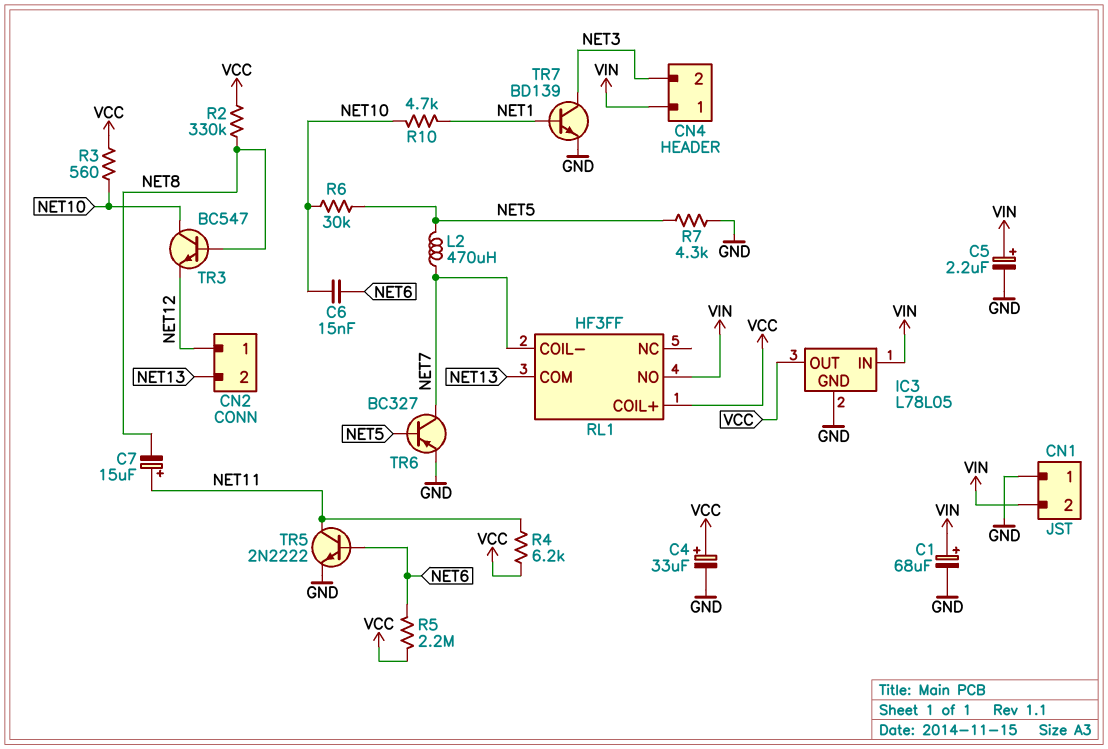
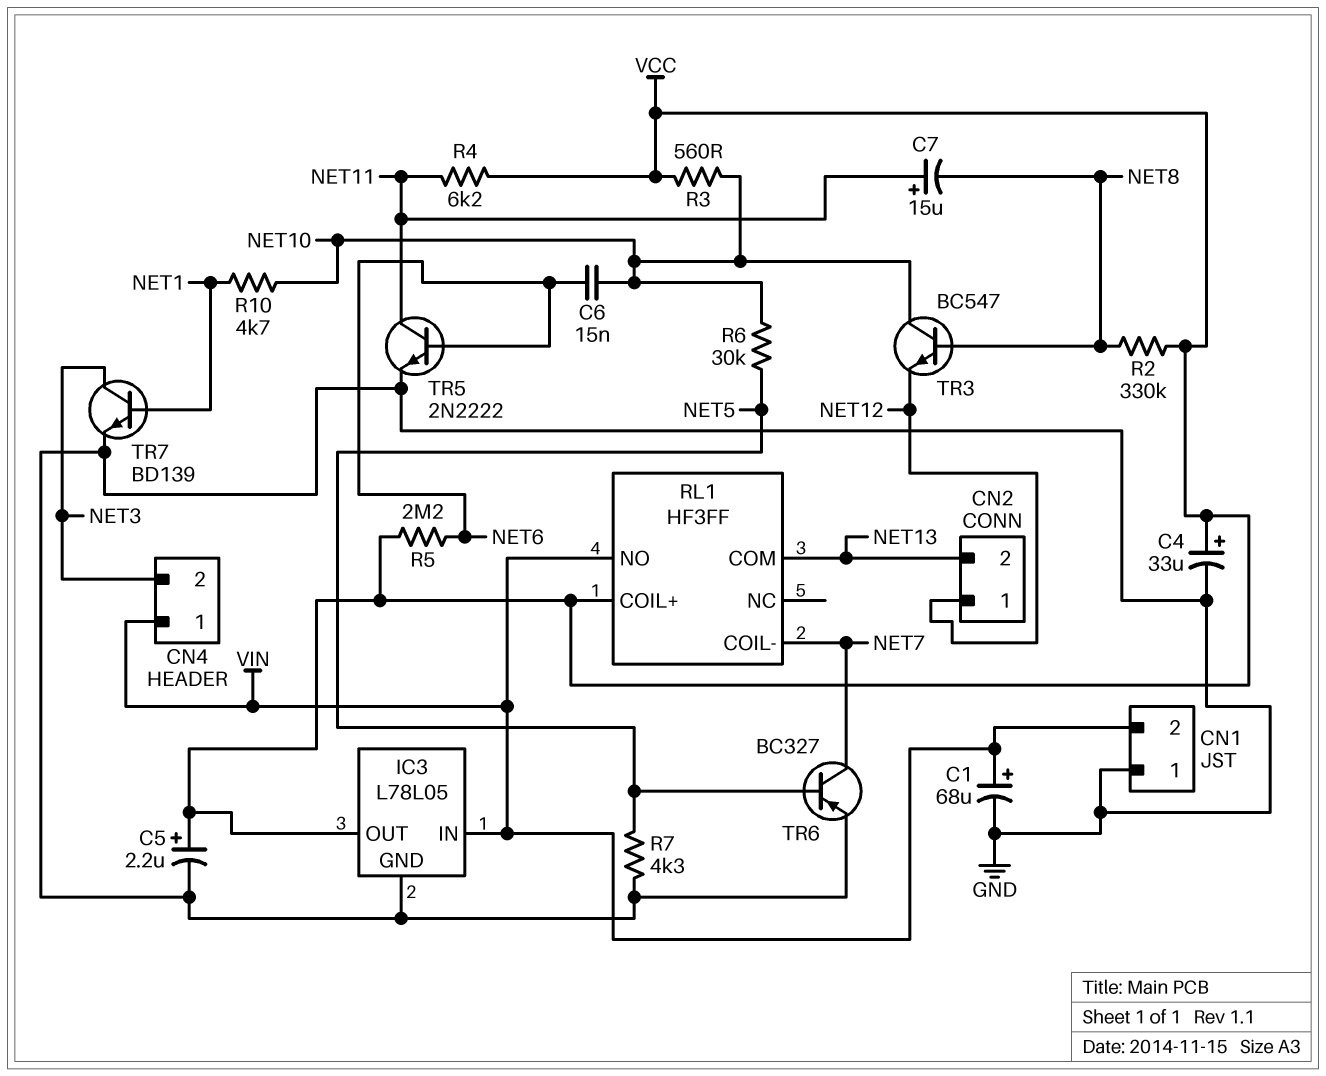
C5: 2.2uF (plus VIN, minus GND) -> 2.2uF (plus VCC, minus GND)
L2: 470uH (NET5, NET7) -> none

